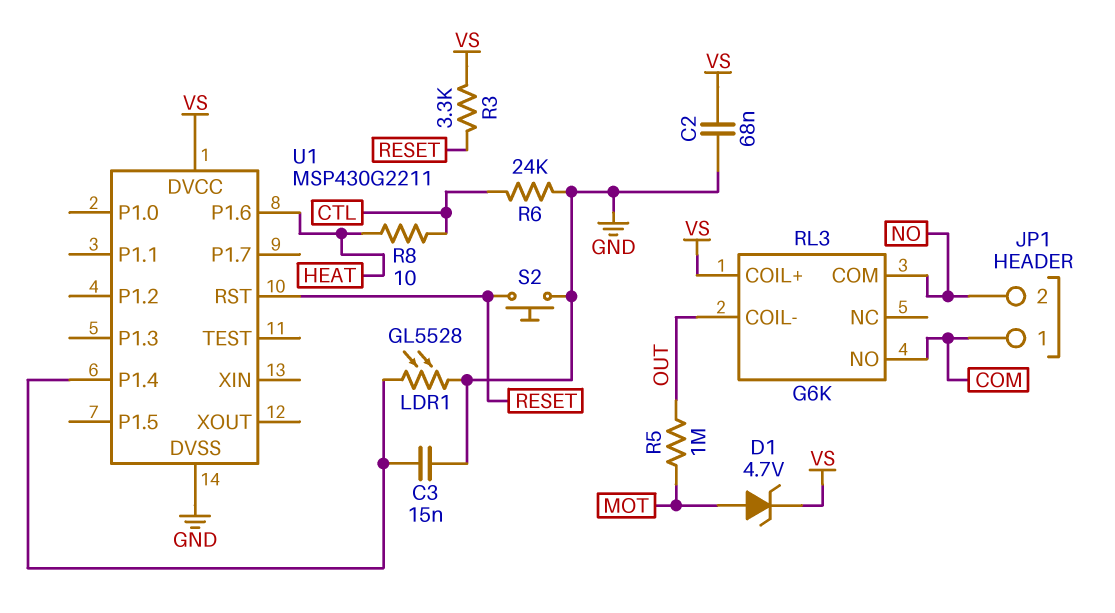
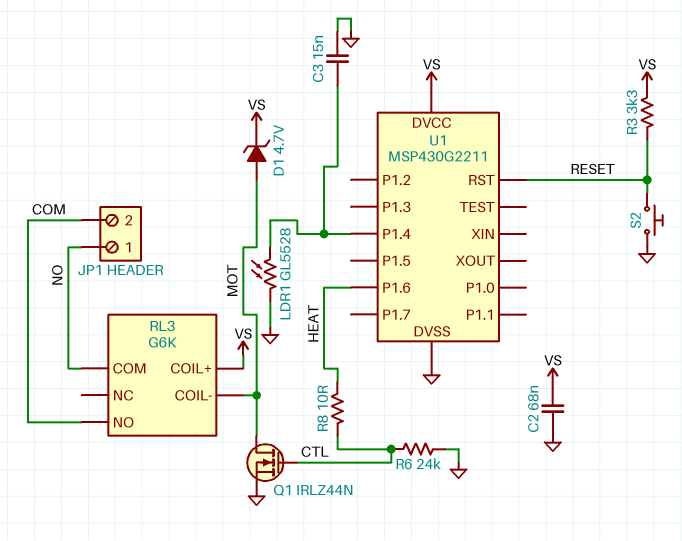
JP1 pin 1: COM -> NO
JP1 pin 2: NO -> COM
Q1: none -> NMOS IRLZ44N (G CTL, D MOT, S GND)
R5: 1M (MOT, OUT) -> none
RL3 pin COIL-: OUT -> MOT

